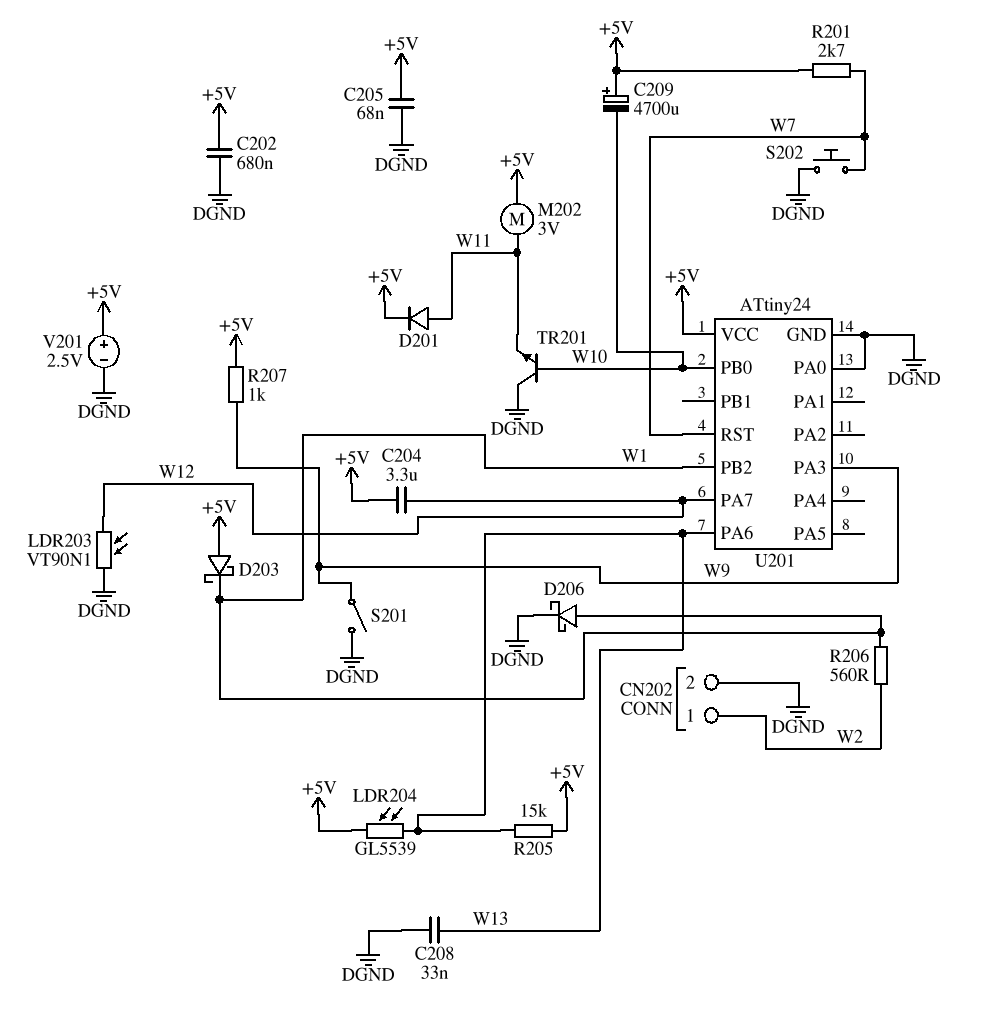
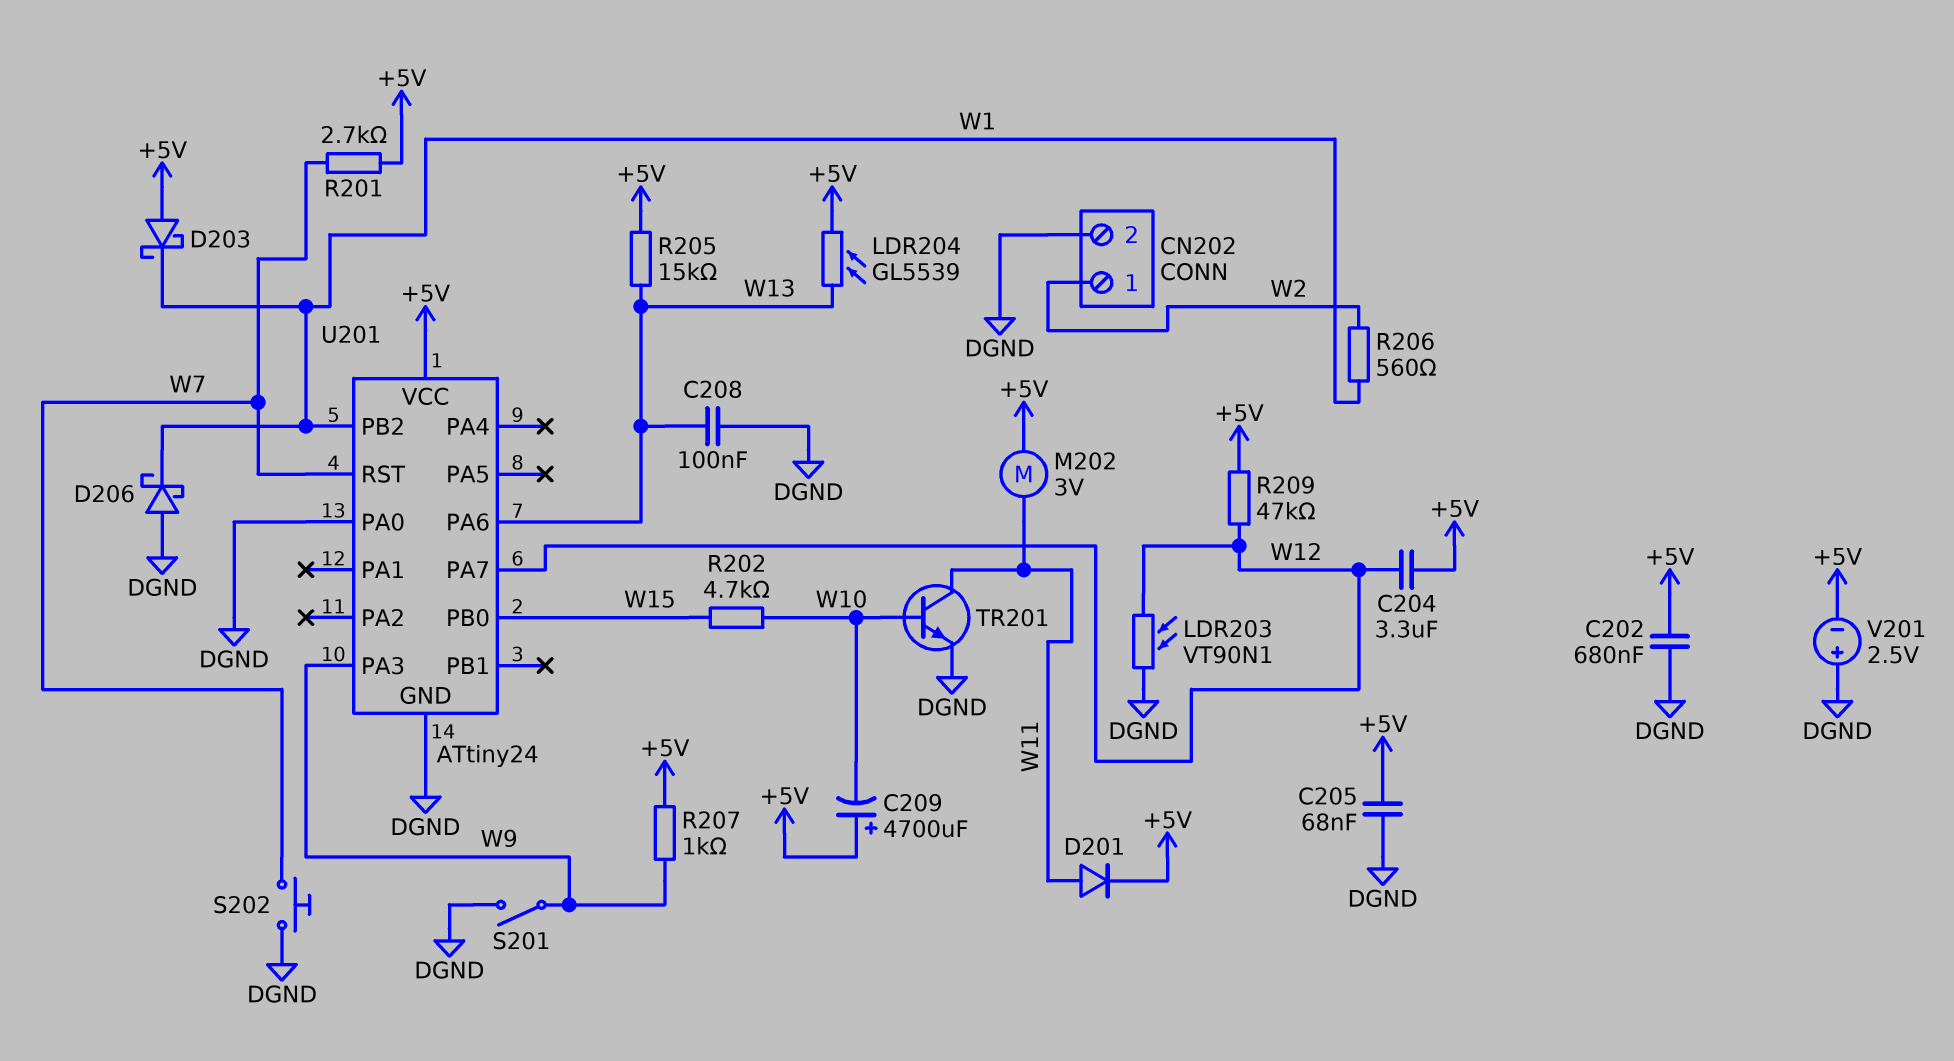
C208: 33nF (DGND, W13) -> 100nF (DGND, W13)
D206: schottky (A W1, K DGND) -> schottky (A DGND, K W1)
R202: none -> 4.7k (W10, W15)
R209: none -> 47k (+5V, W12)
TR201: NPN (B W10, C DGND, E W11) -> NPN (B W10, C W11, E DGND)
U201 pin PB0: W10 -> W15
V201: 2.5V (plus +5V, minus DGND) -> 2.5V (plus DGND, minus +5V)

